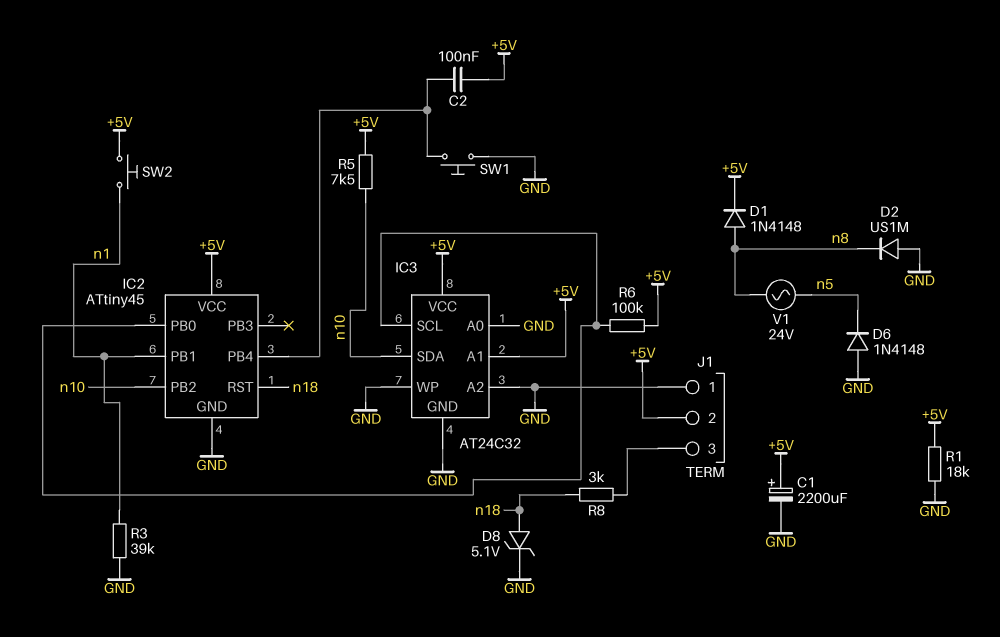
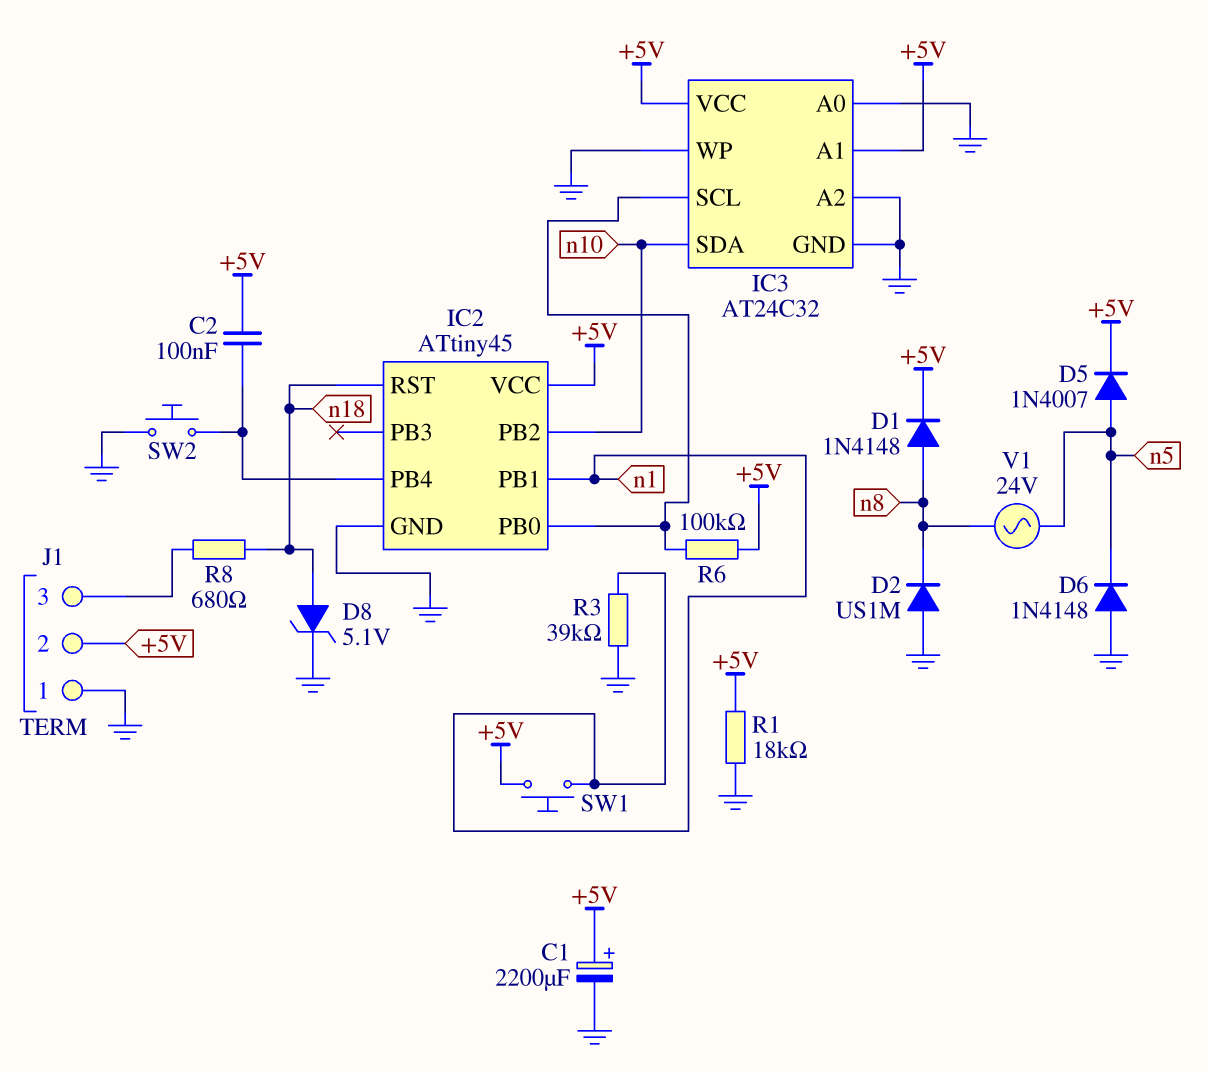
D5: none -> diode 1N4007 (A n5, K +5V)
R5: 7.5k (+5V, n10) -> none
R8: 3k (J1/3, n18) -> 680 (J1/3, n18)
SW1: button (GND, IC2/PB4) -> button (+5V, n1)
SW2: button (+5V, n1) -> button (GND, IC2/PB4)

